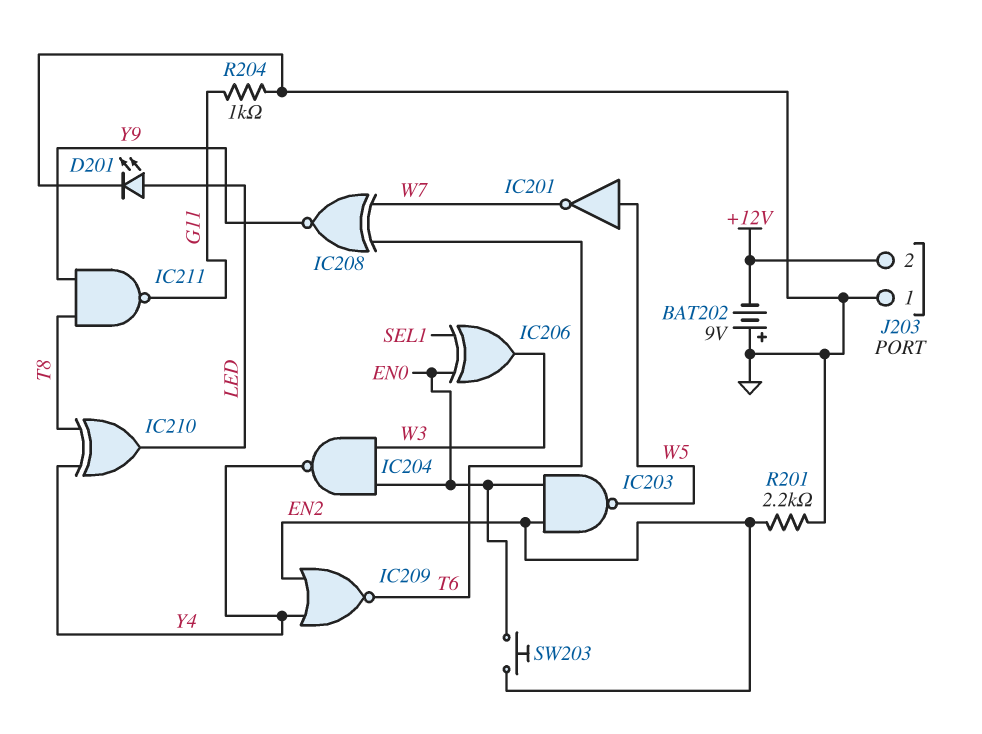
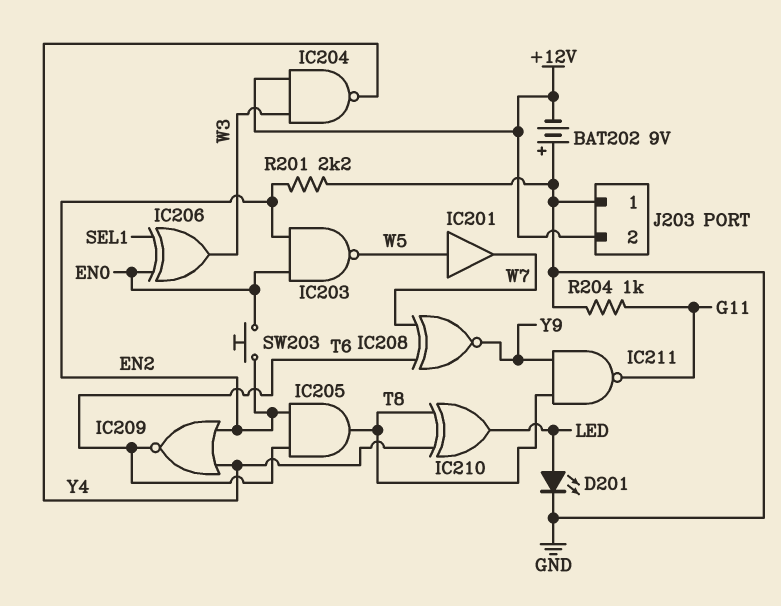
IC201: NOT (in W5, out W7) -> buffer (in W5, out W7)
IC204: NAND (in EN0, in W3, out Y4) -> NAND (in +12V, in W3, out Y4)
IC205: none -> AND (in EN2, in T6, out T8)

